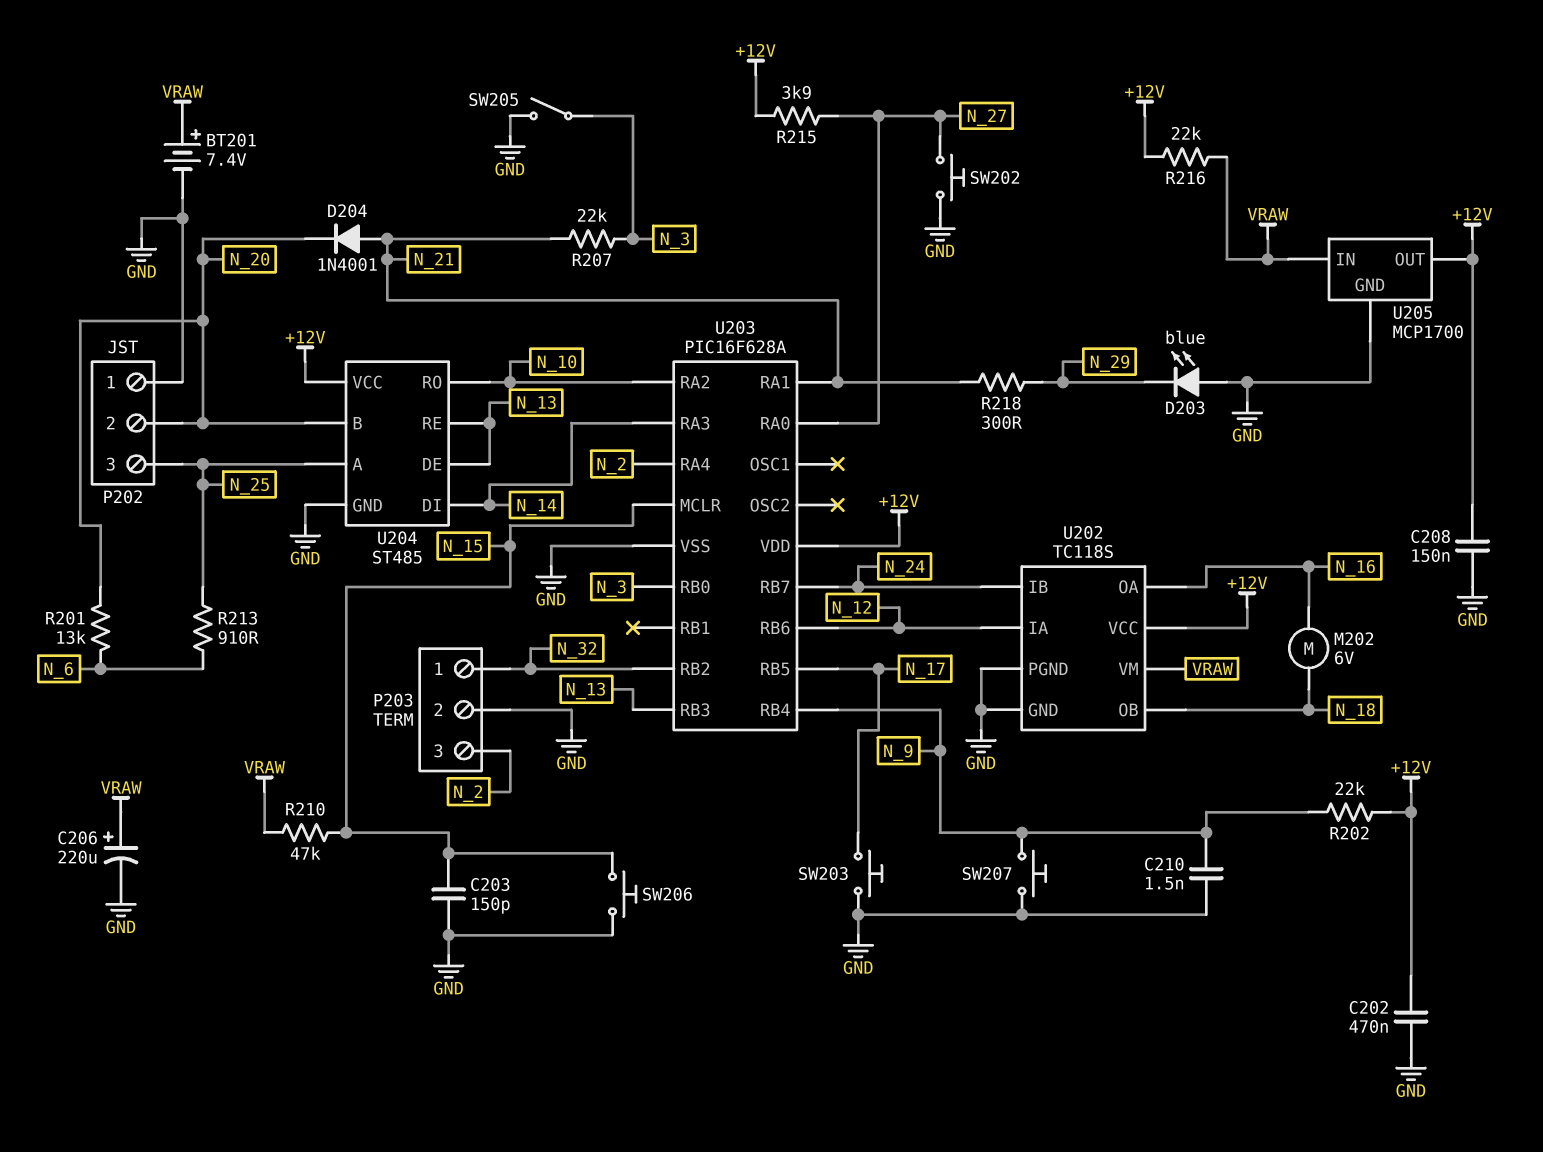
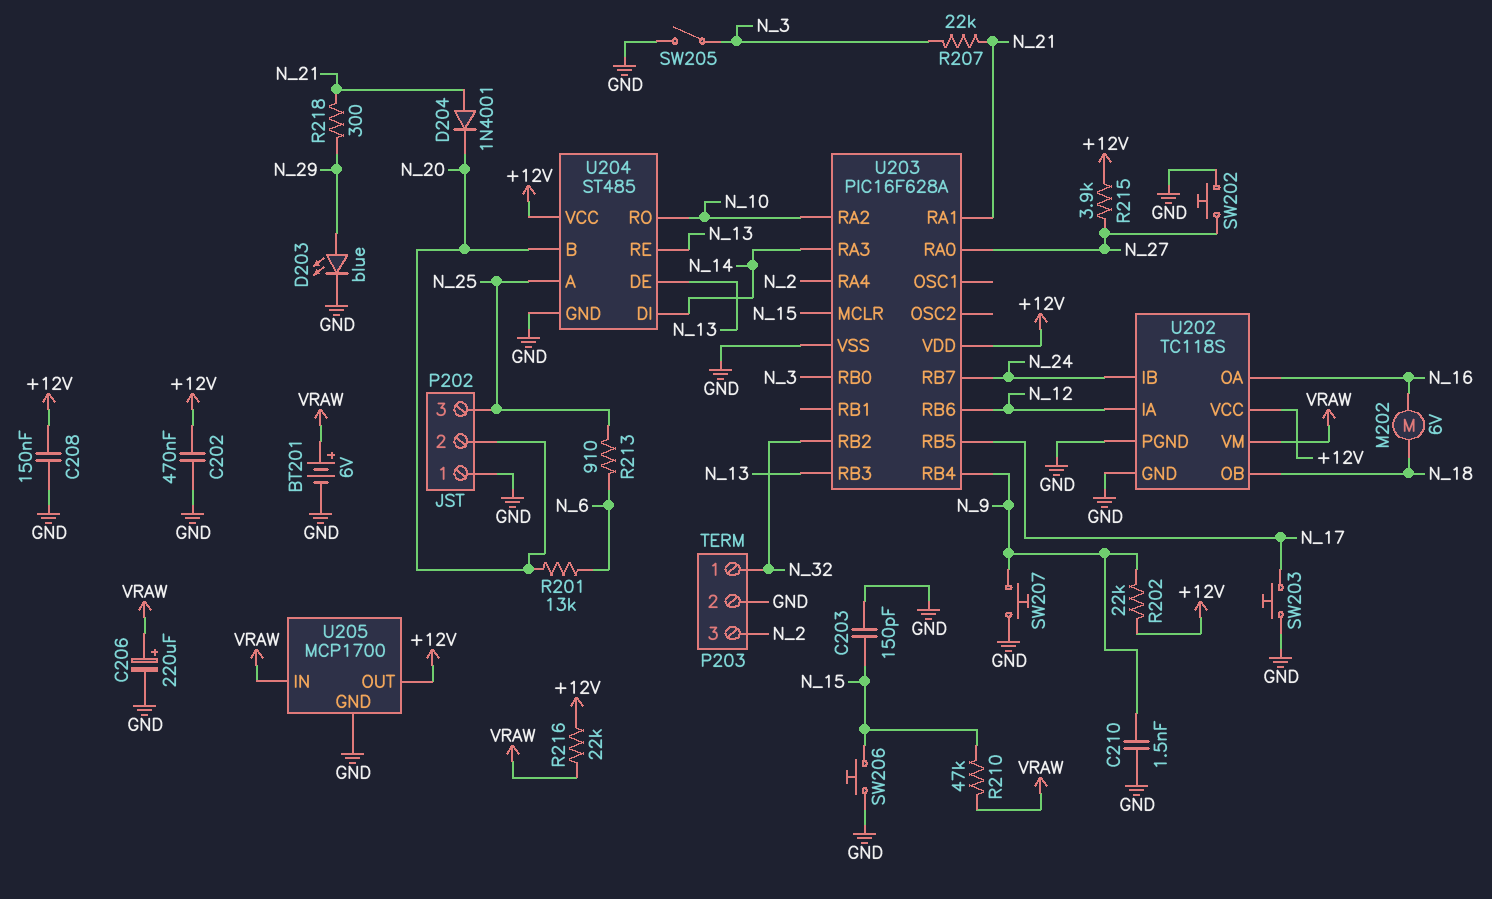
BT201: 7.4V (plus VRAW, minus GND) -> 6V (plus VRAW, minus GND)
D203: LED blue (A GND, K N_29) -> LED blue (A N_29, K GND)

